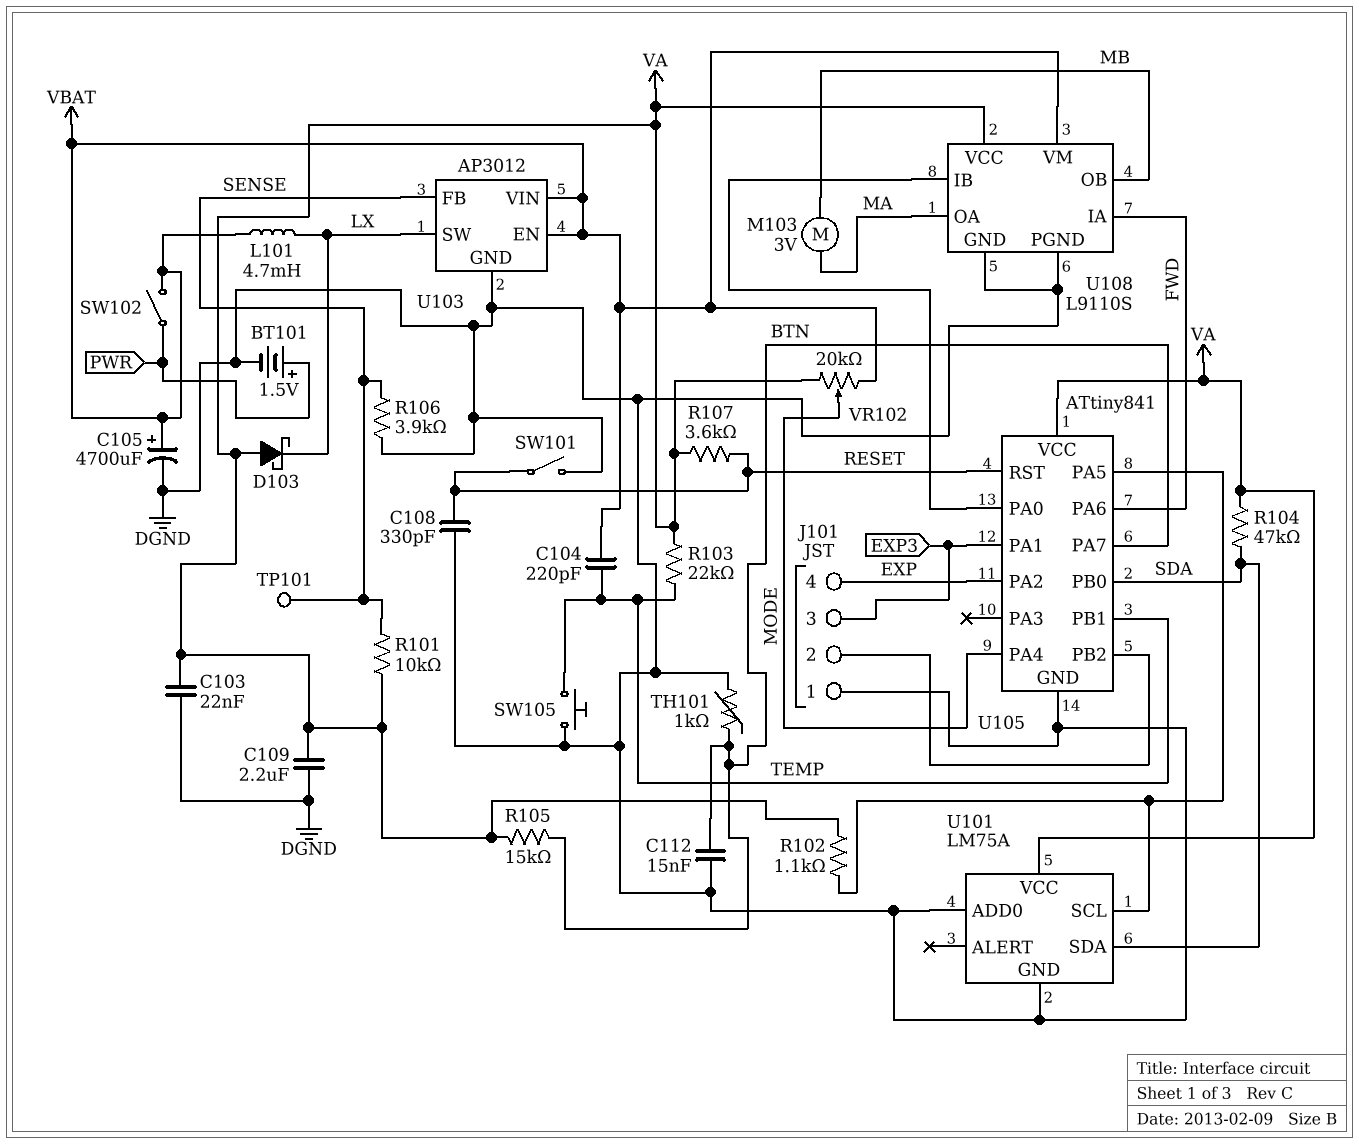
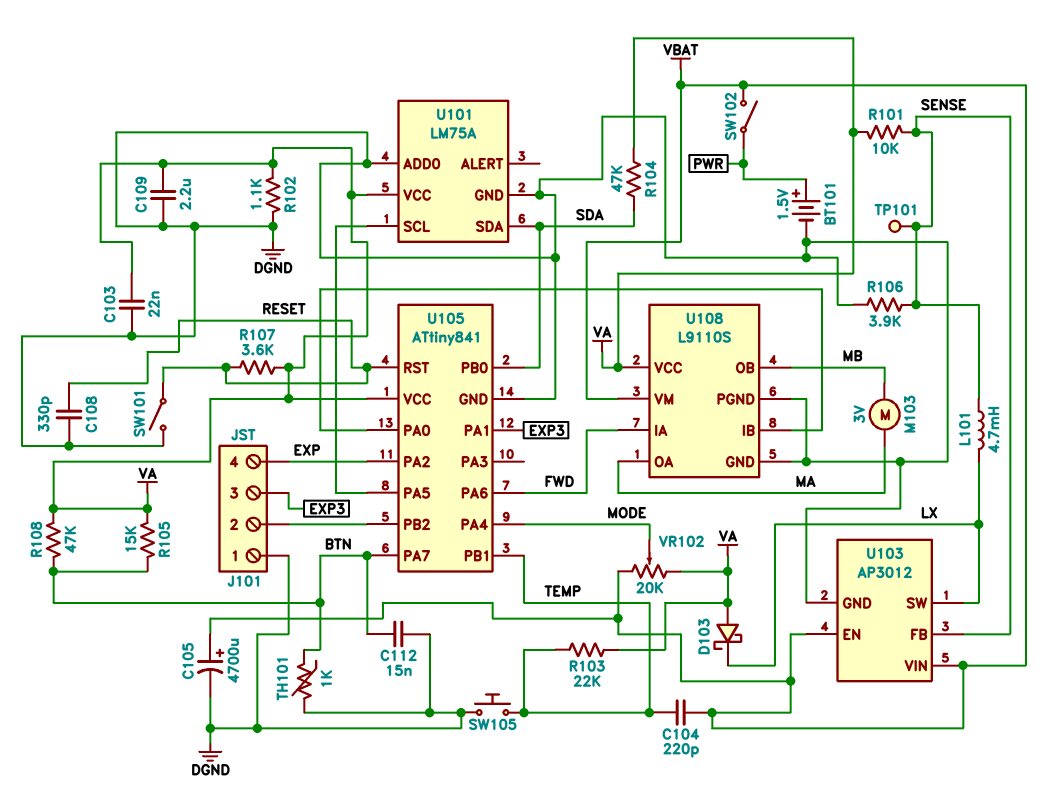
L101: 4.7mH (LX, VBAT) -> 4.7mH (LX, SENSE)
R102: 1.1k (U101/SCL, VA) -> 1.1k (DGND, VA)
R108: none -> 47k (BTN, VA)

